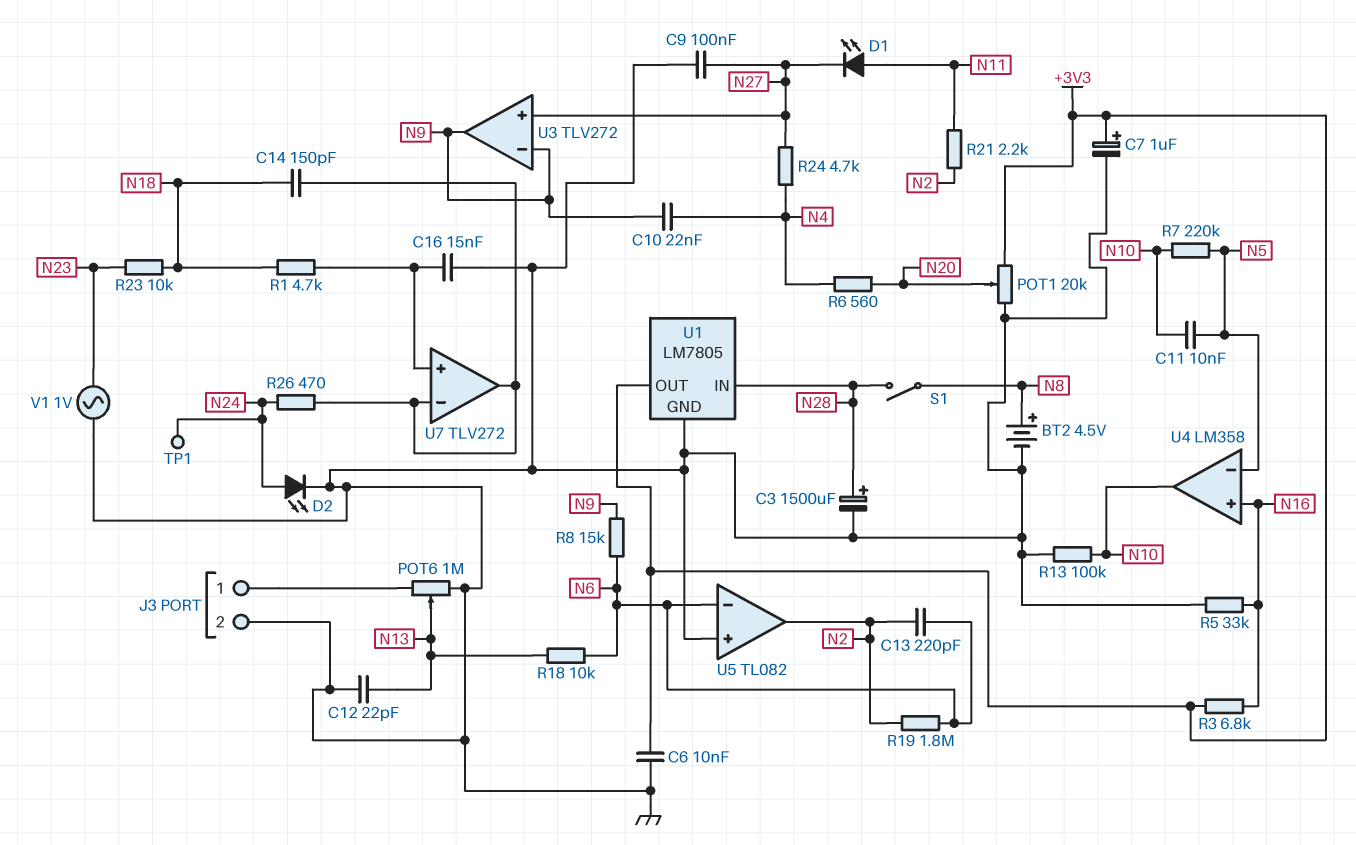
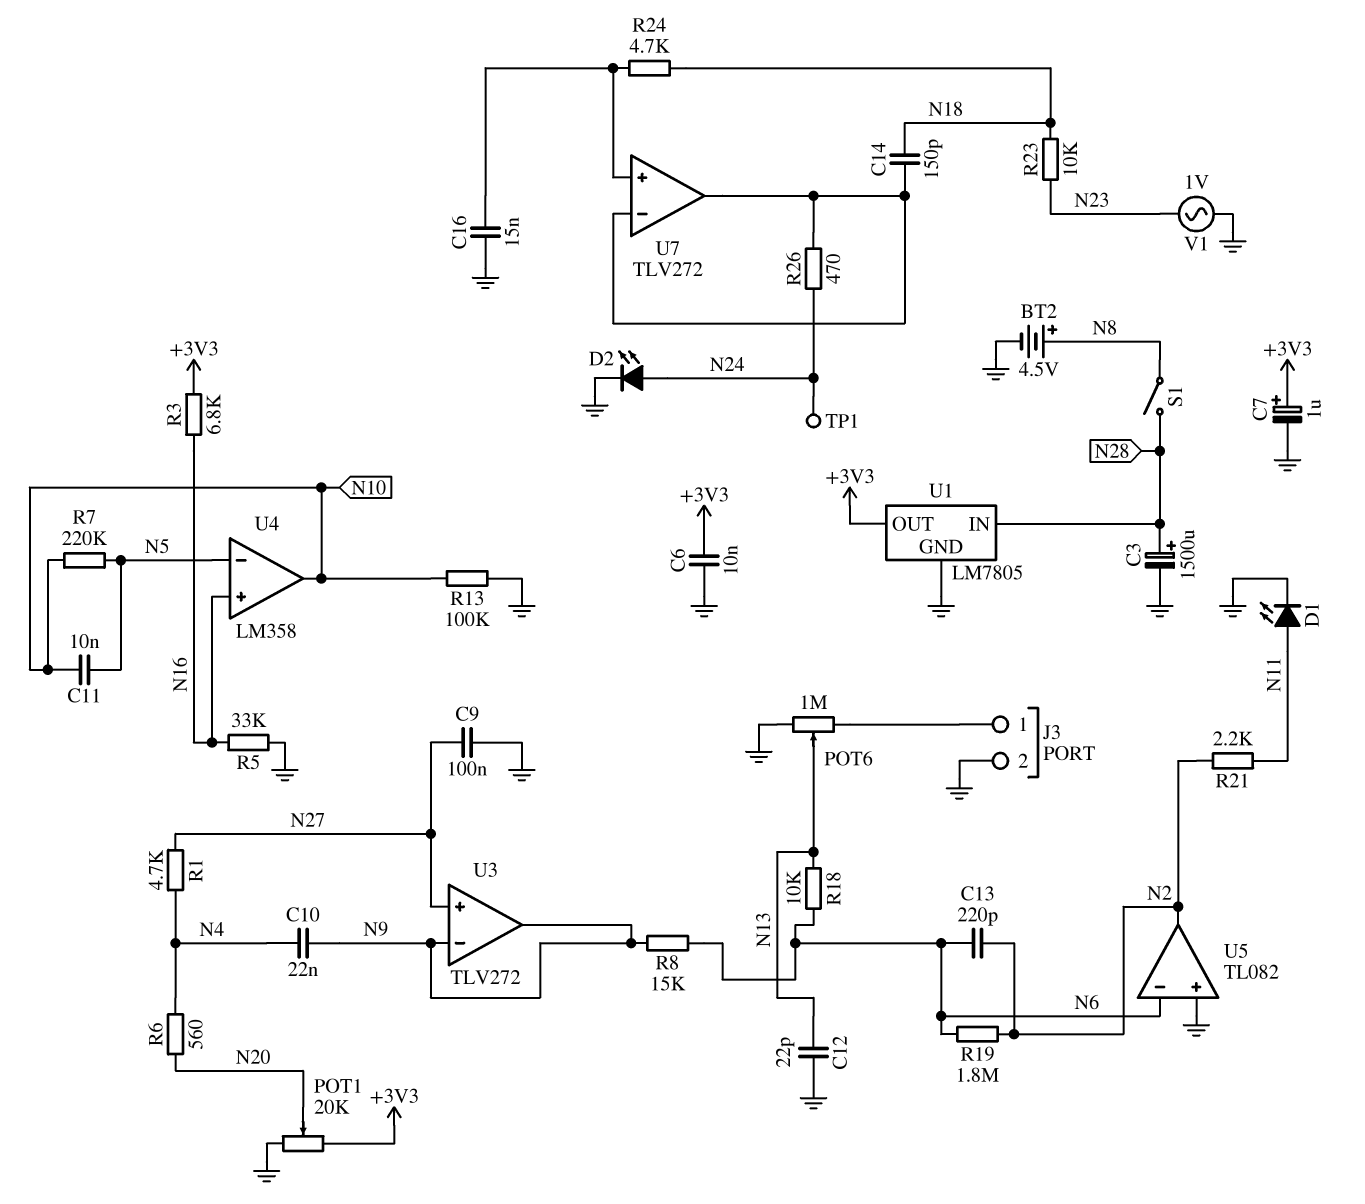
D1: LED (A N11, K N27) -> LED (A N11, K GND)
R1: 4.7k (N18, U7/in+) -> 4.7k (N4, N27)
R24: 4.7k (N4, N27) -> 4.7k (N18, U7/in+)

